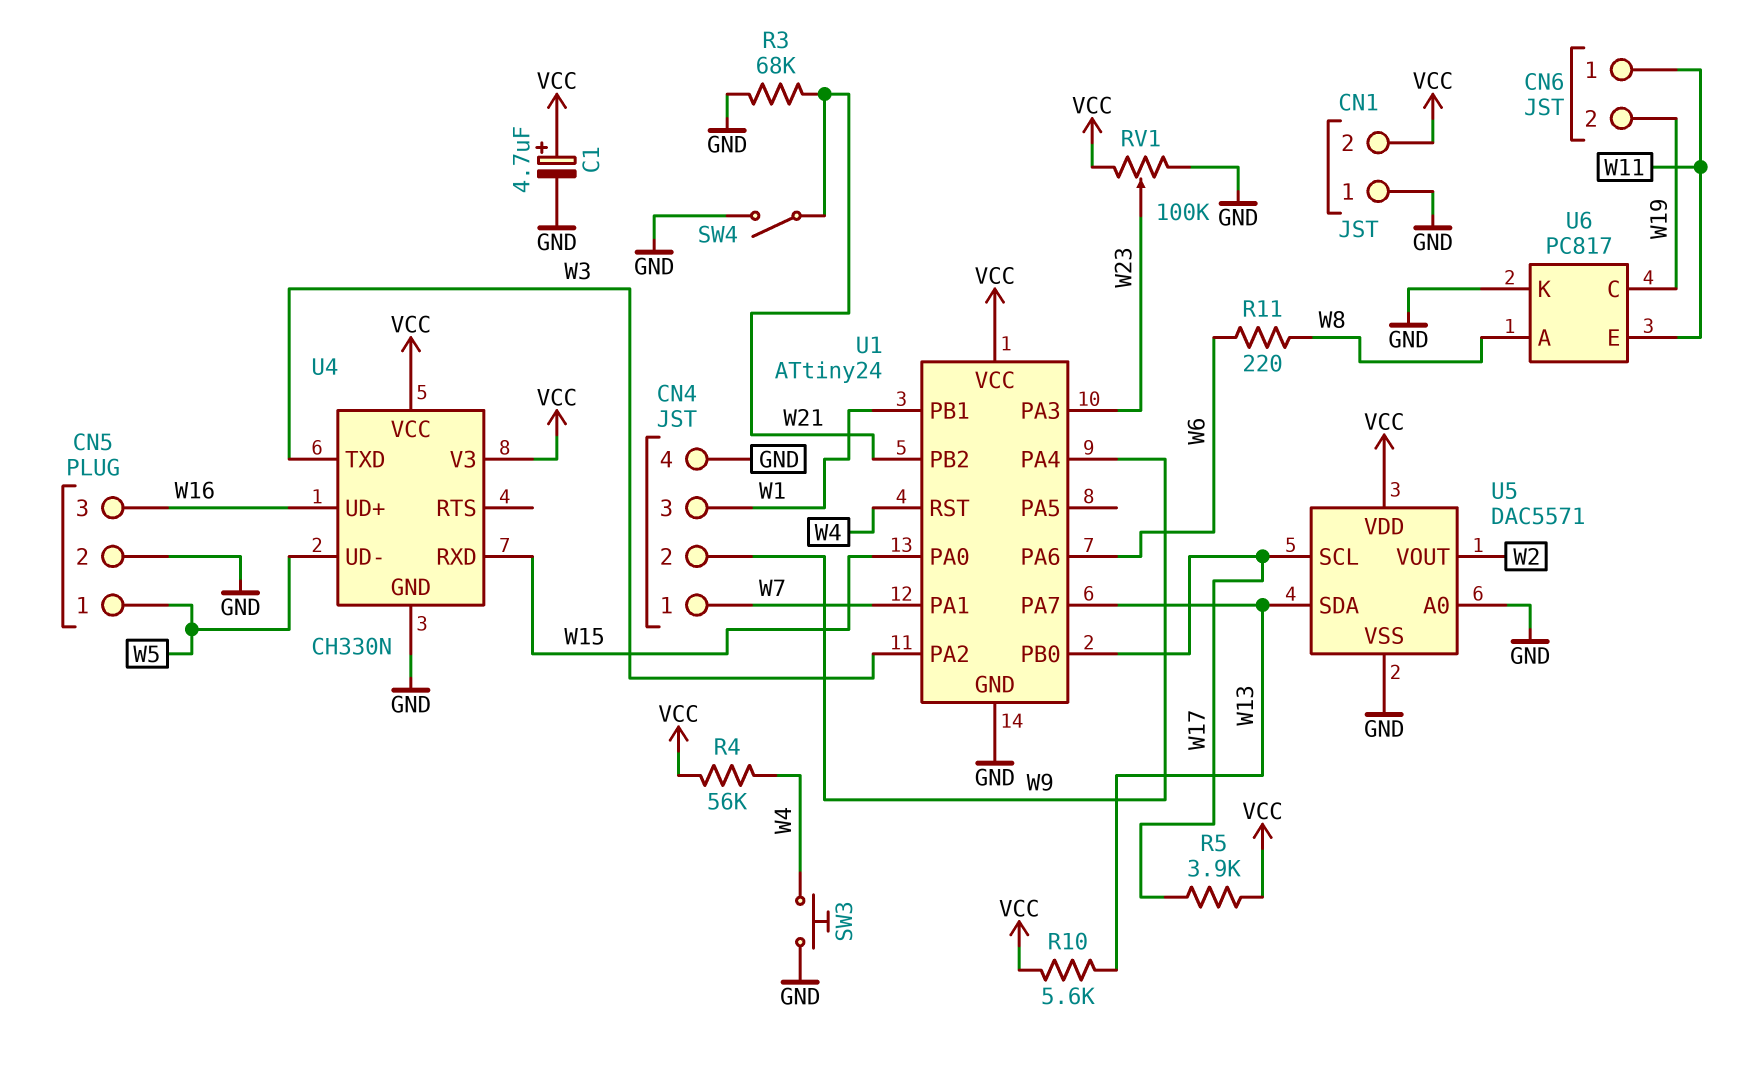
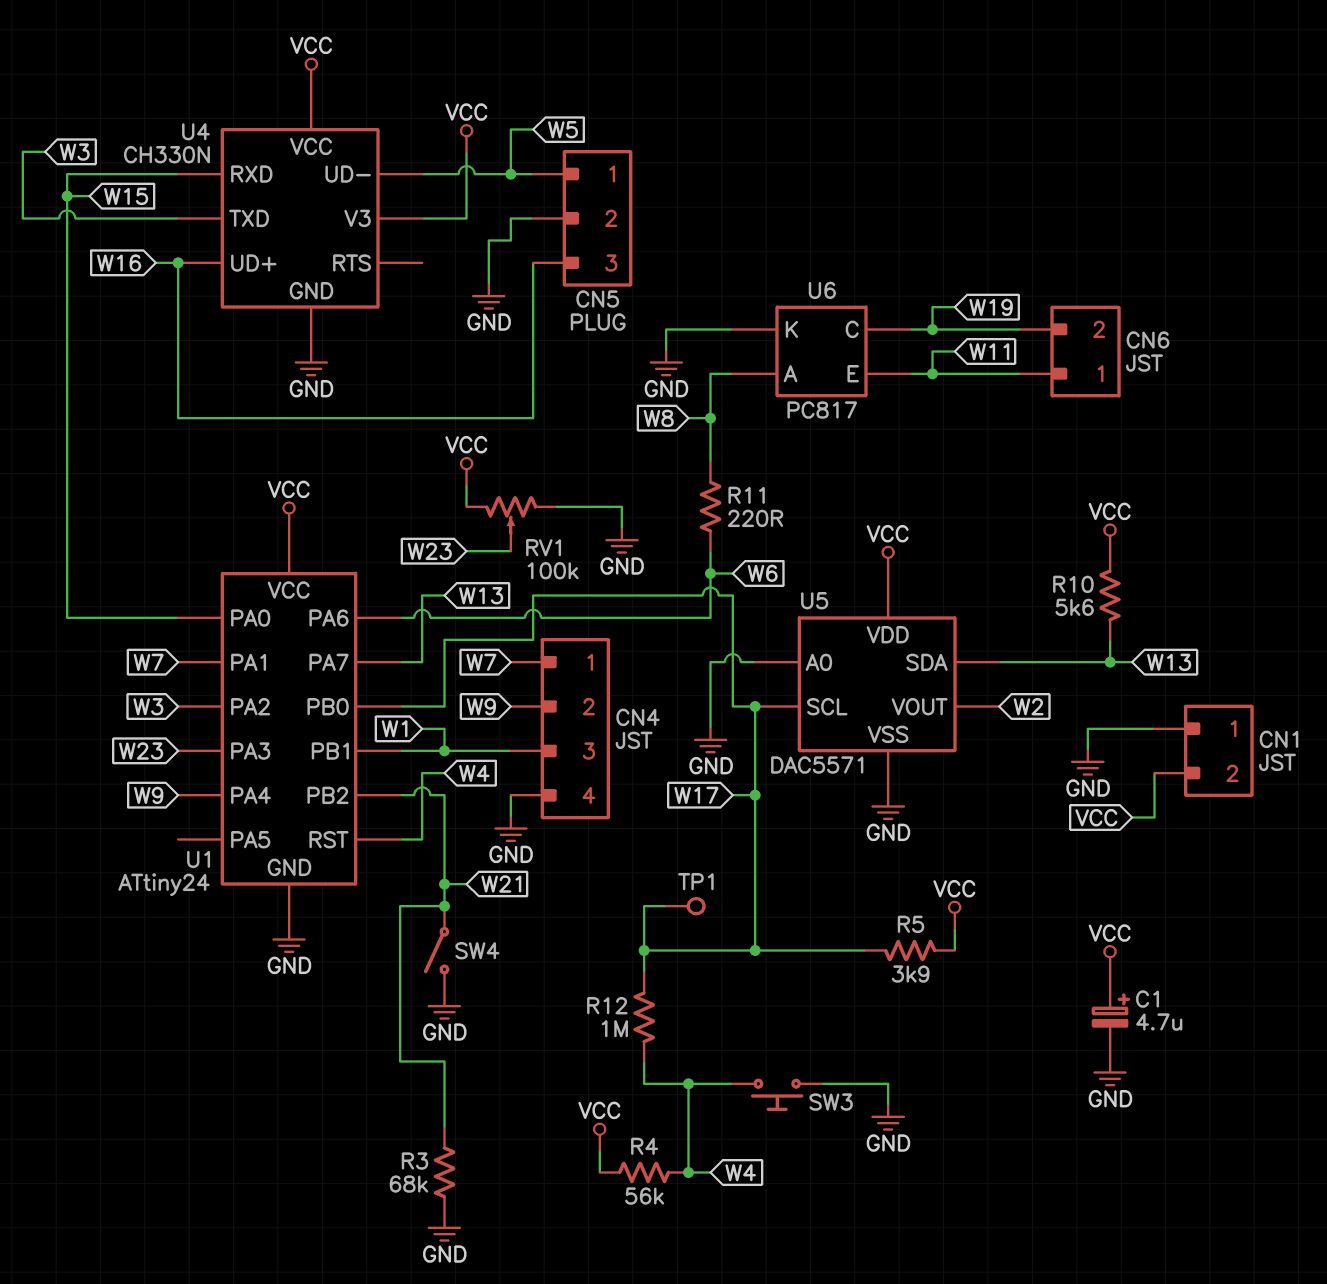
R12: none -> 1M (W4, W17)
TP1: none -> test point (W17)

